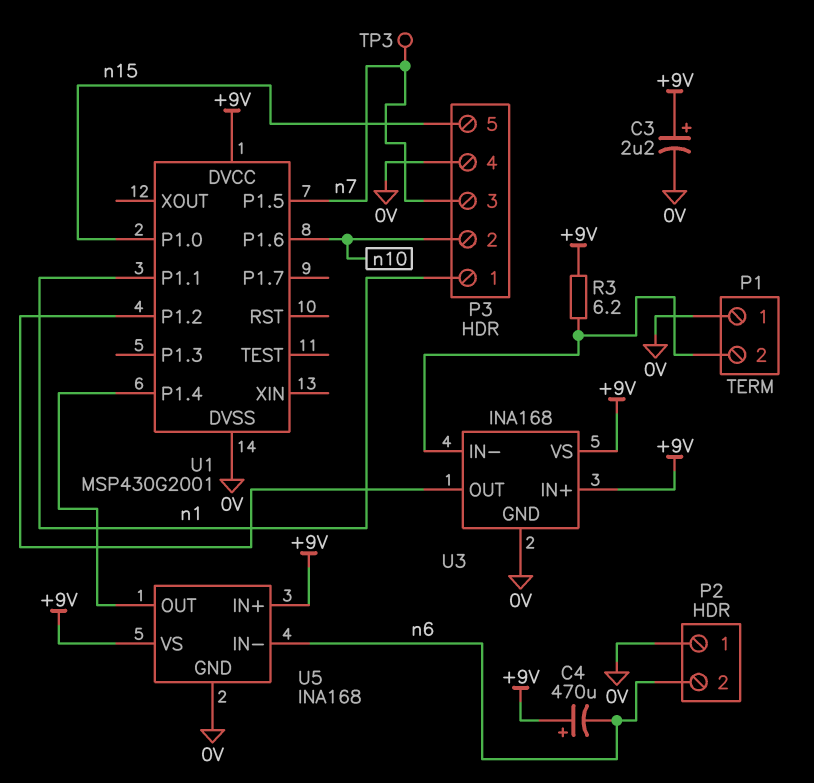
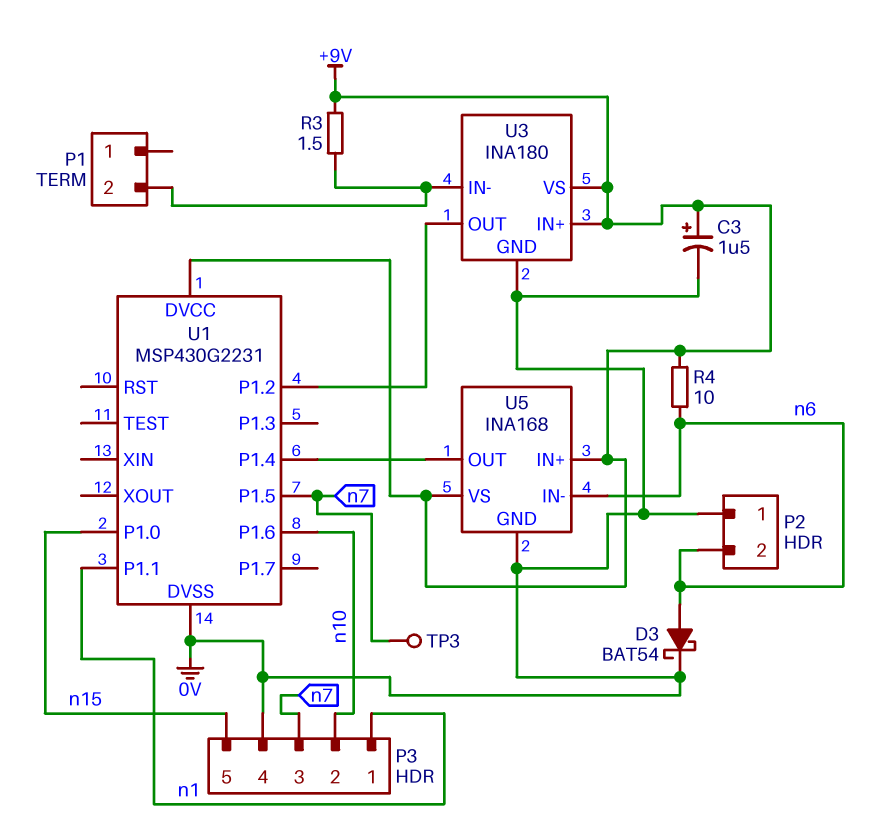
C3: 2.2uF (plus +9V, minus 0V) -> 1.5uF (plus +9V, minus 0V)
C4: 470uF (plus +9V, minus n6) -> none
D3: none -> schottky BAT54 (A n6, K 0V)
P1 pin 1: 0V -> none
R3: 6.2 (+9V, P1/2) -> 1.5 (+9V, P1/2)
R4: none -> 10 (+9V, n6)
U1: MSP430G2001 -> MSP430G2231
U3: INA168 -> INA180

